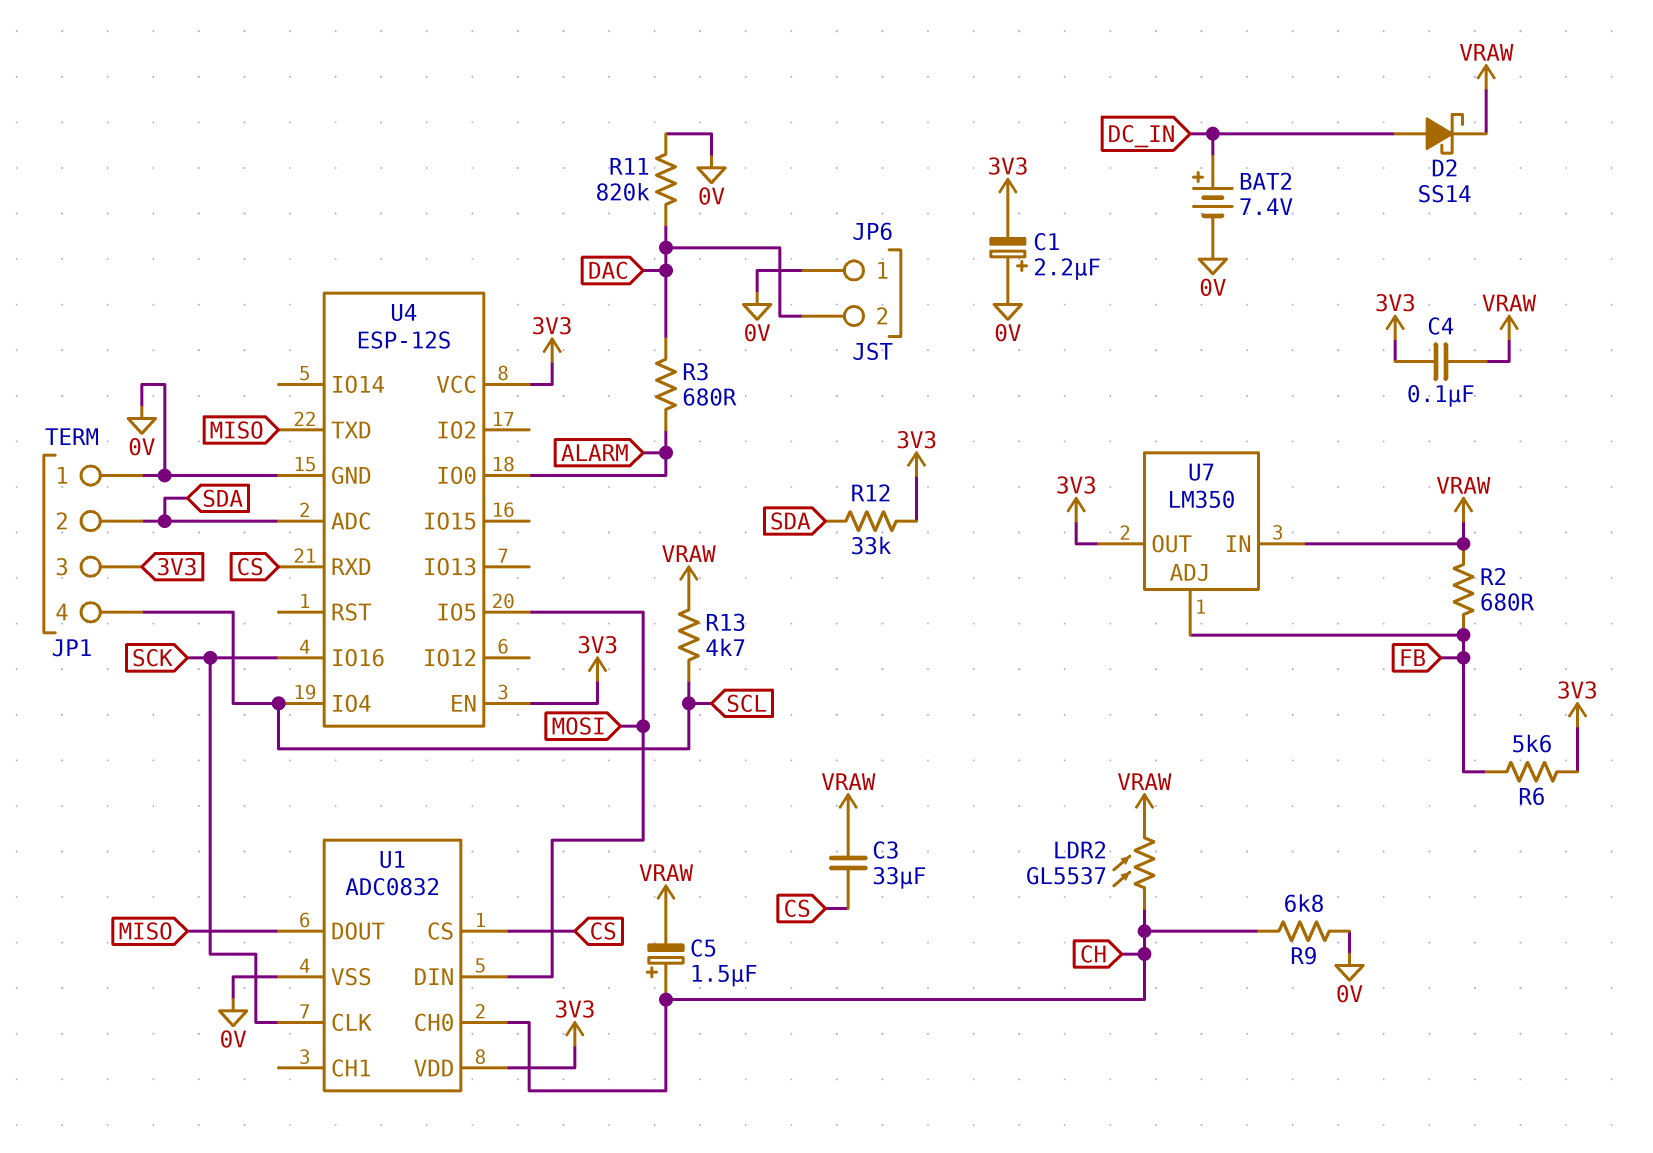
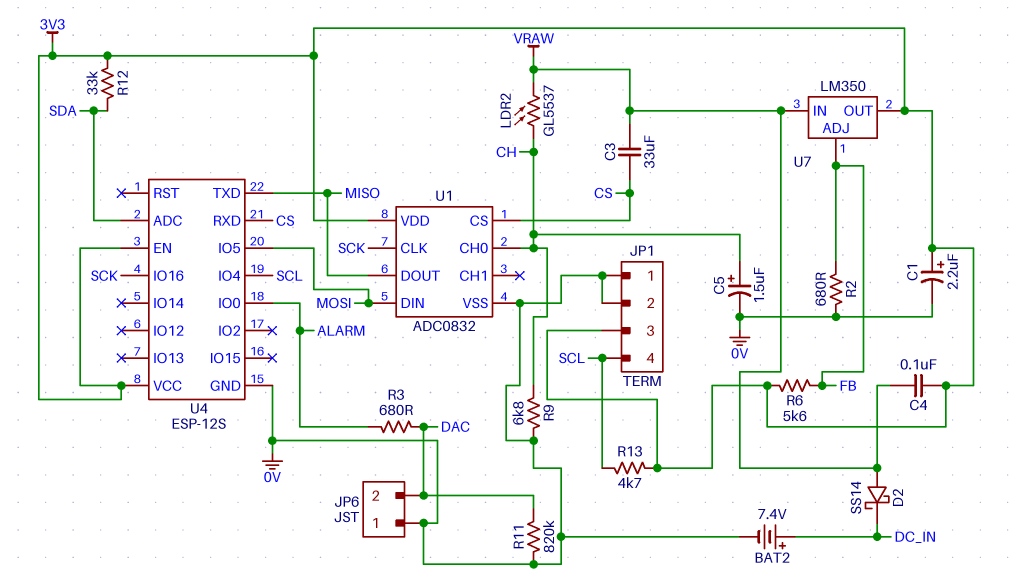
C1: 2.2uF (plus 0V, minus 3V3) -> 2.2uF (plus 3V3, minus 0V)
C5: 1.5uF (plus CH, minus VRAW) -> 1.5uF (plus CH, minus 0V)
D2: schottky SS14 (A DC_IN, K VRAW) -> schottky SS14 (A VRAW, K DC_IN)
JP1 pin 2: SDA -> 0V
R2: 680 (FB, VRAW) -> 680 (0V, FB)
R13: 4.7k (SCL, VRAW) -> 4.7k (3V3, SCL)

